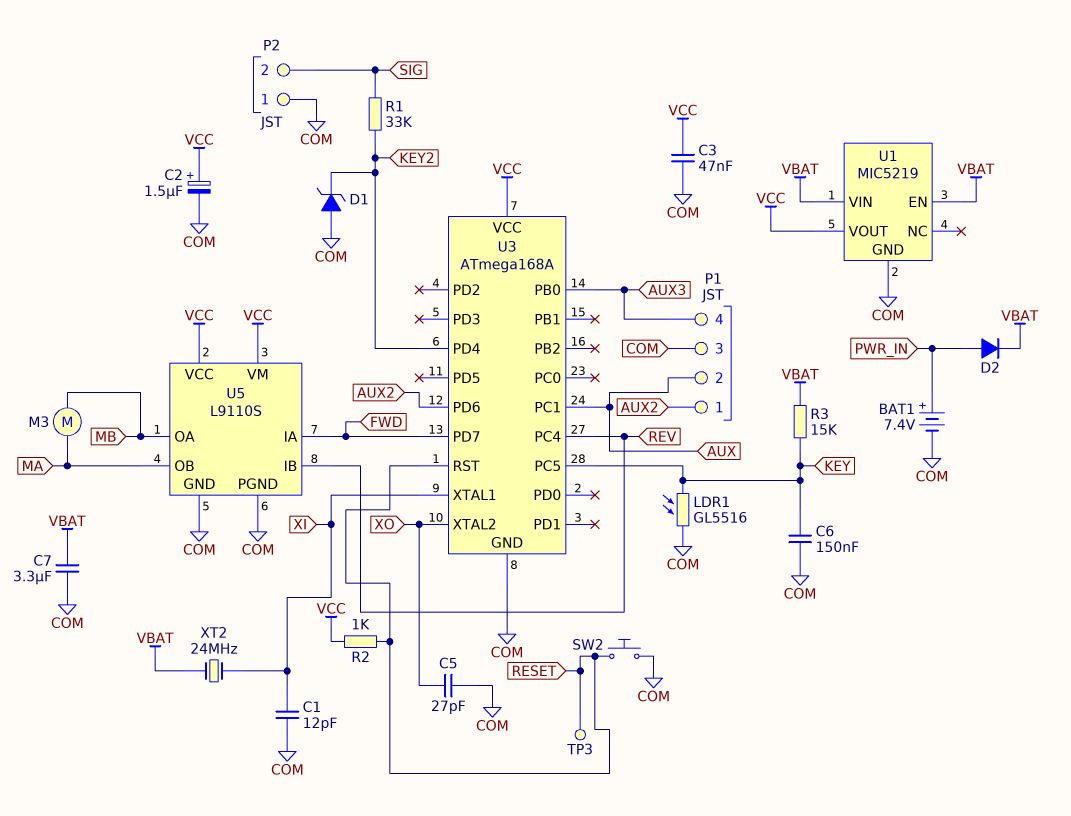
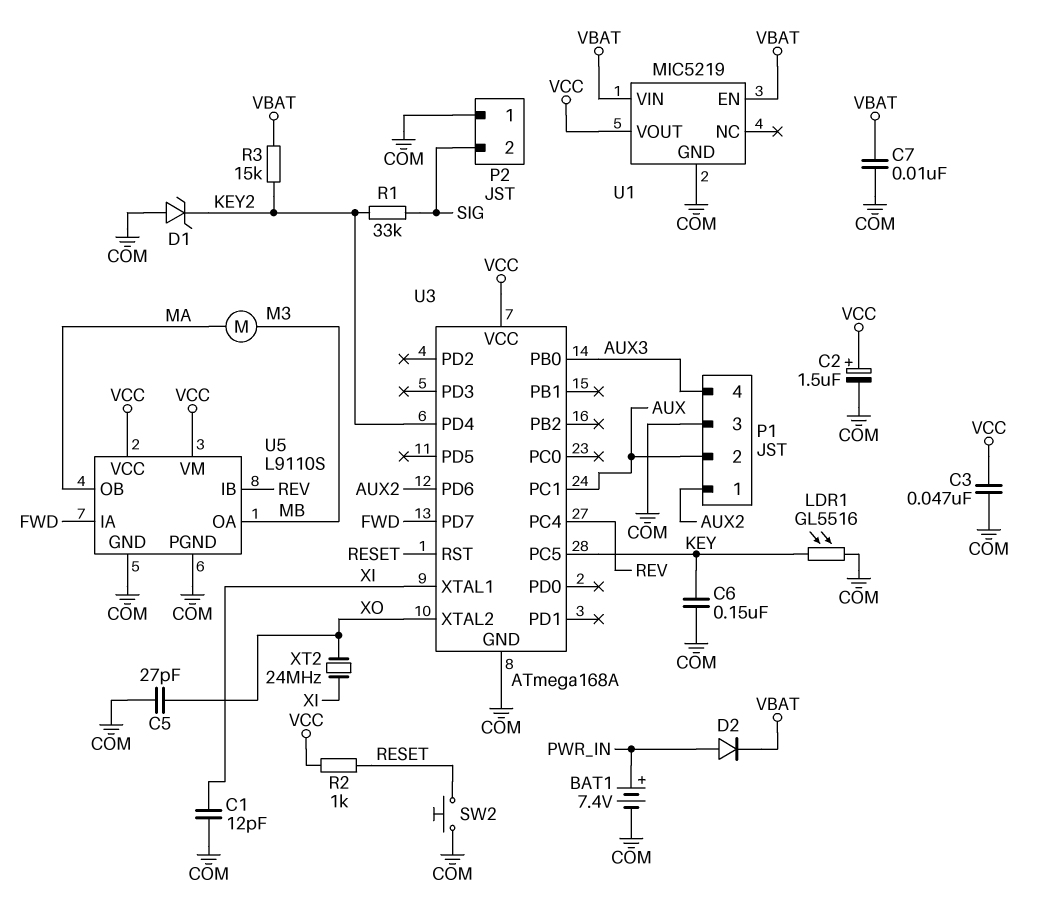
C7: 3.3uF (COM, VBAT) -> 10nF (COM, VBAT)
R3: 15k (KEY, VBAT) -> 15k (KEY2, VBAT)
TP3: test point (RESET) -> none
XT2: 24MHz (VBAT, XI) -> 24MHz (XI, XO)

